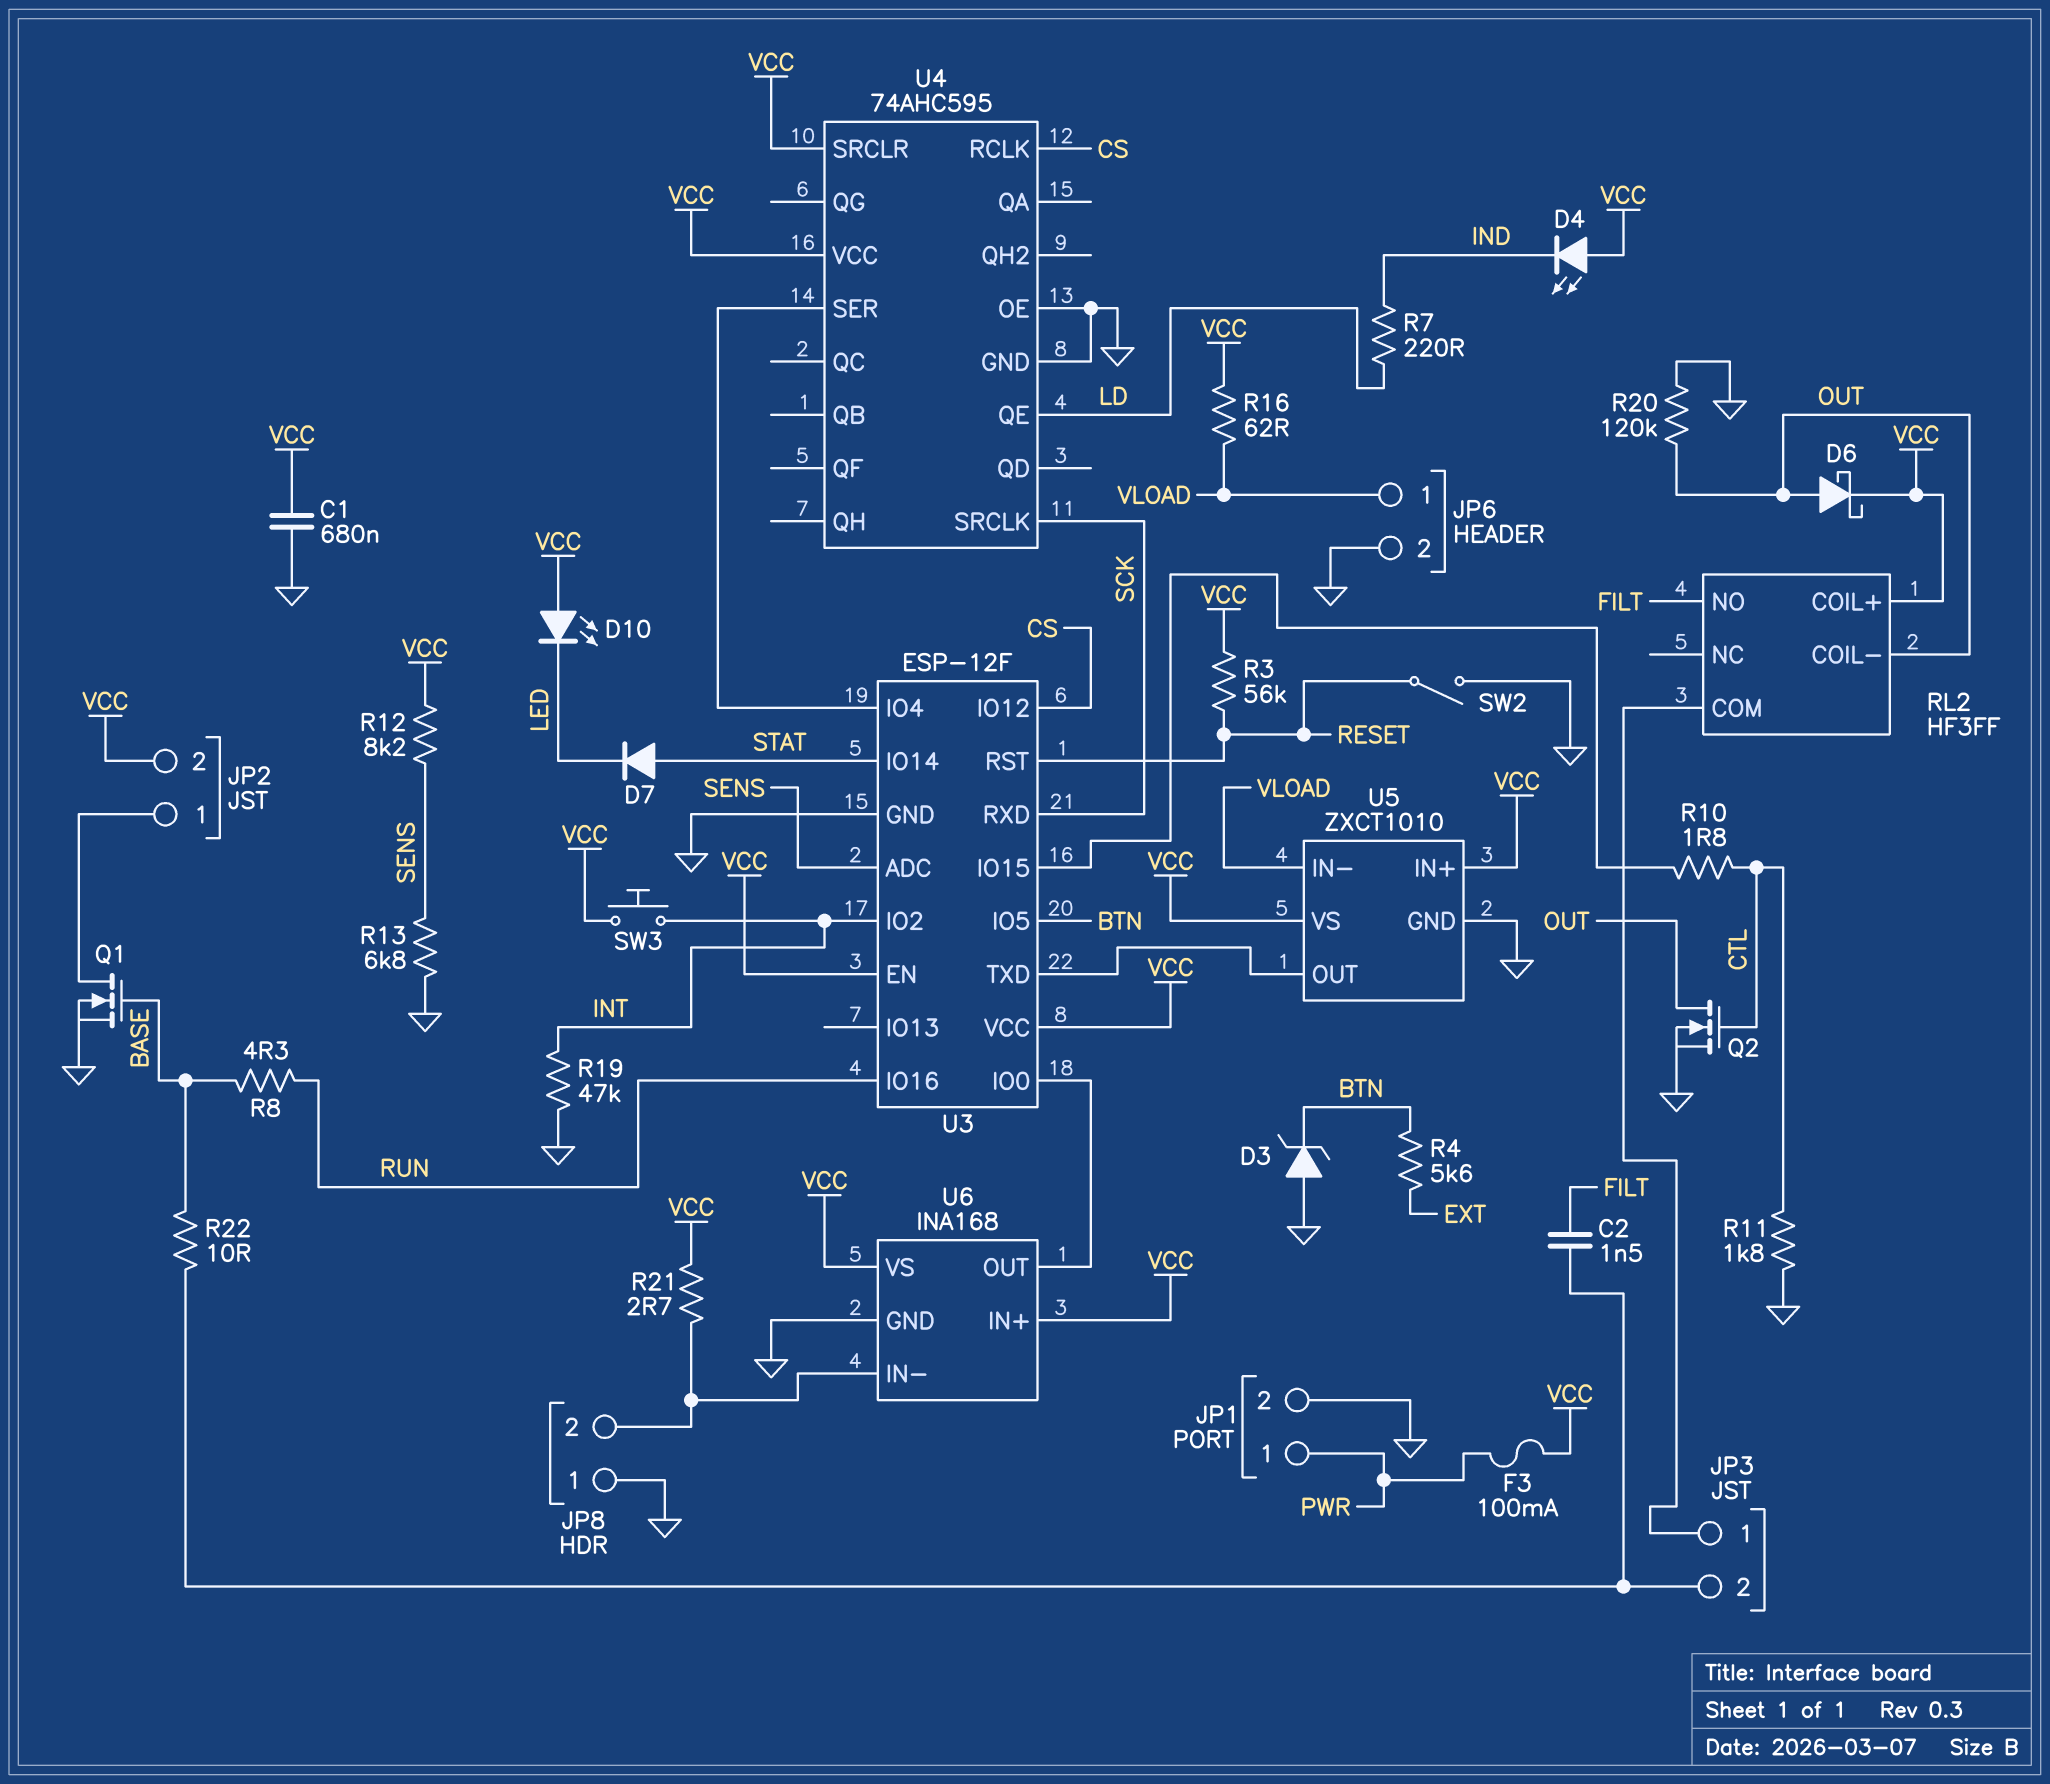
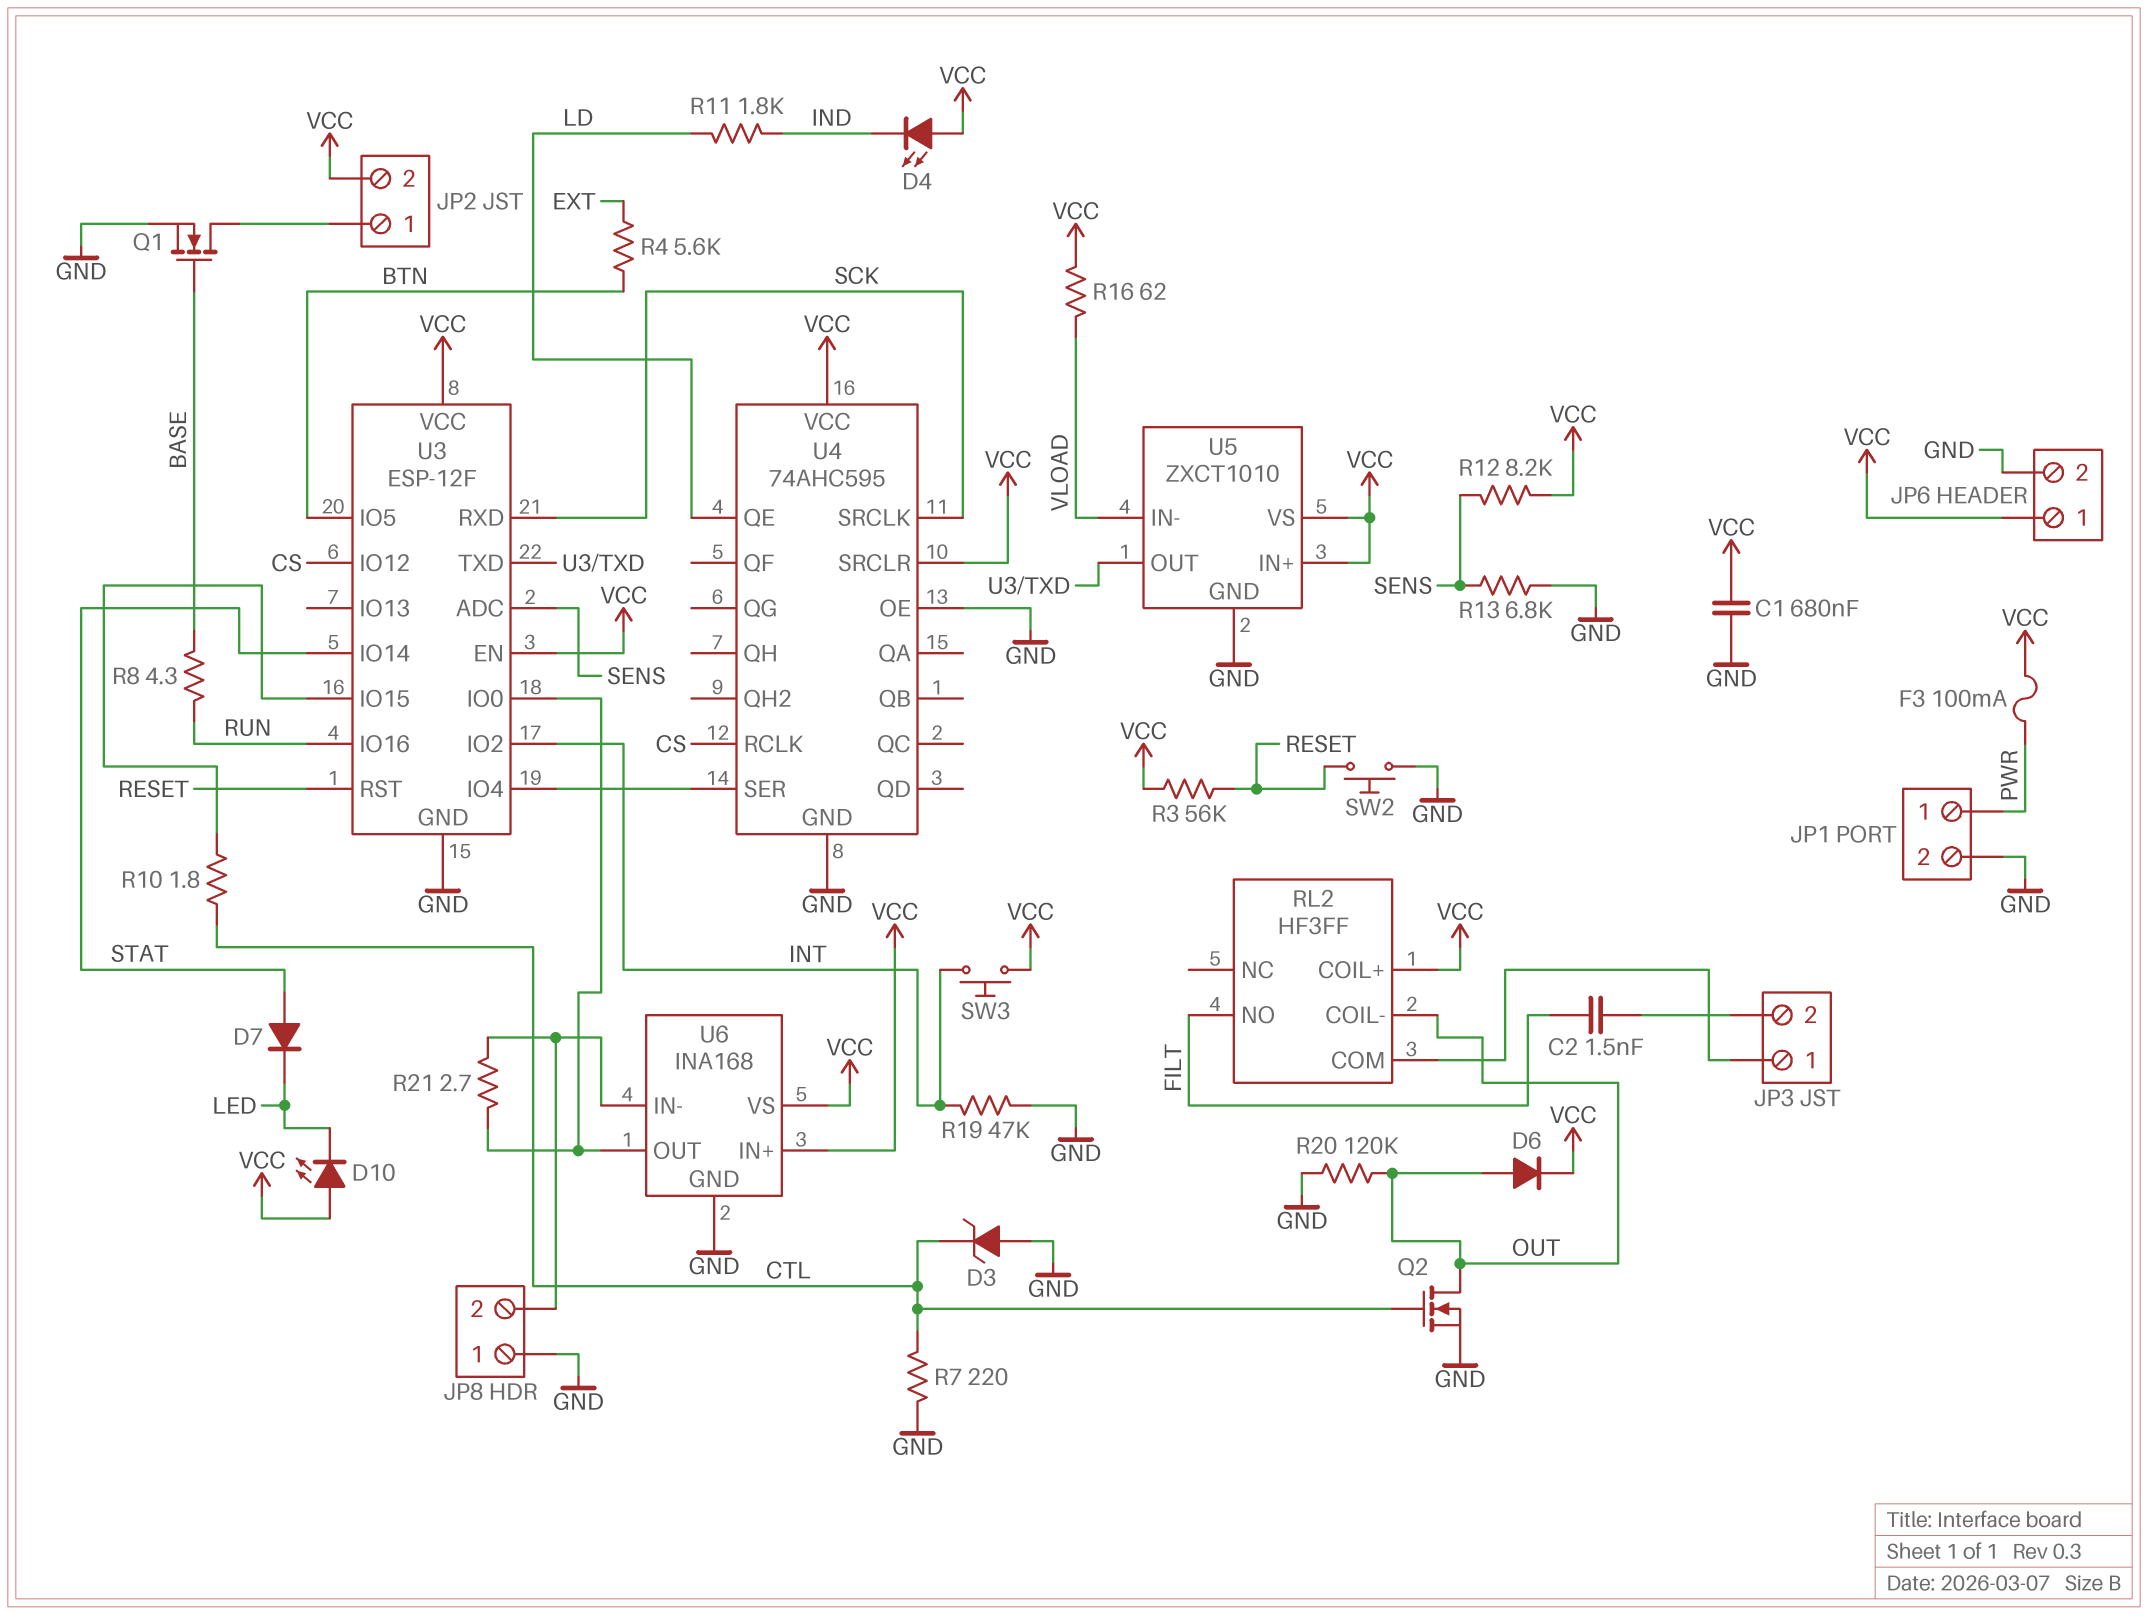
D3: zener (A GND, K BTN) -> zener (A GND, K CTL)
D6: schottky (A OUT, K VCC) -> diode (A OUT, K VCC)
JP6 pin 1: VLOAD -> VCC
R7: 220 (IND, LD) -> 220 (CTL, GND)
R11: 1.8k (CTL, GND) -> 1.8k (IND, LD)
R21: 2.7 (JP8/2, VCC) -> 2.7 (JP8/2, U3/IO0)
R22: 10 (BASE, JP3/2) -> none
SW2: switch (GND, RESET) -> button (GND, RESET)

